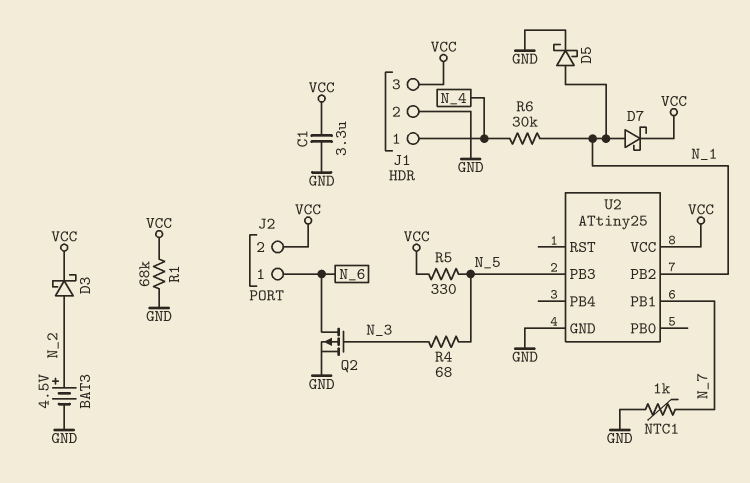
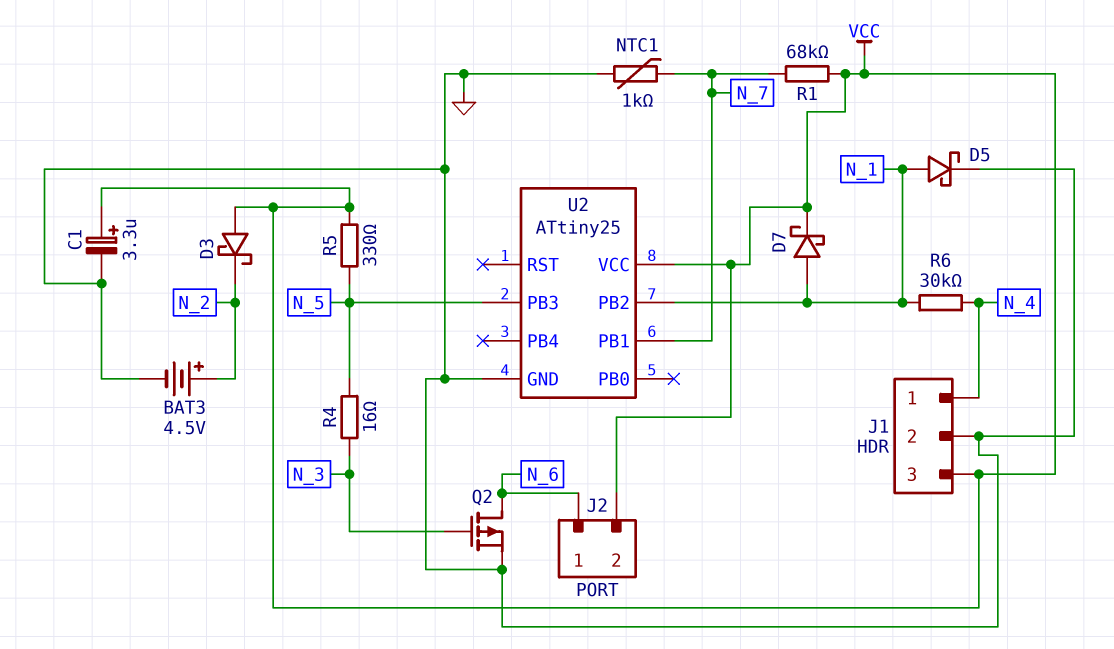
C1: 3.3uF (GND, VCC) -> 3.3uF (plus VCC, minus GND)
D3: schottky (A N_2, K VCC) -> schottky (A VCC, K N_2)
R1: 68k (GND, VCC) -> 68k (N_7, VCC)
R4: 68 (N_3, N_5) -> 16 (N_3, N_5)

